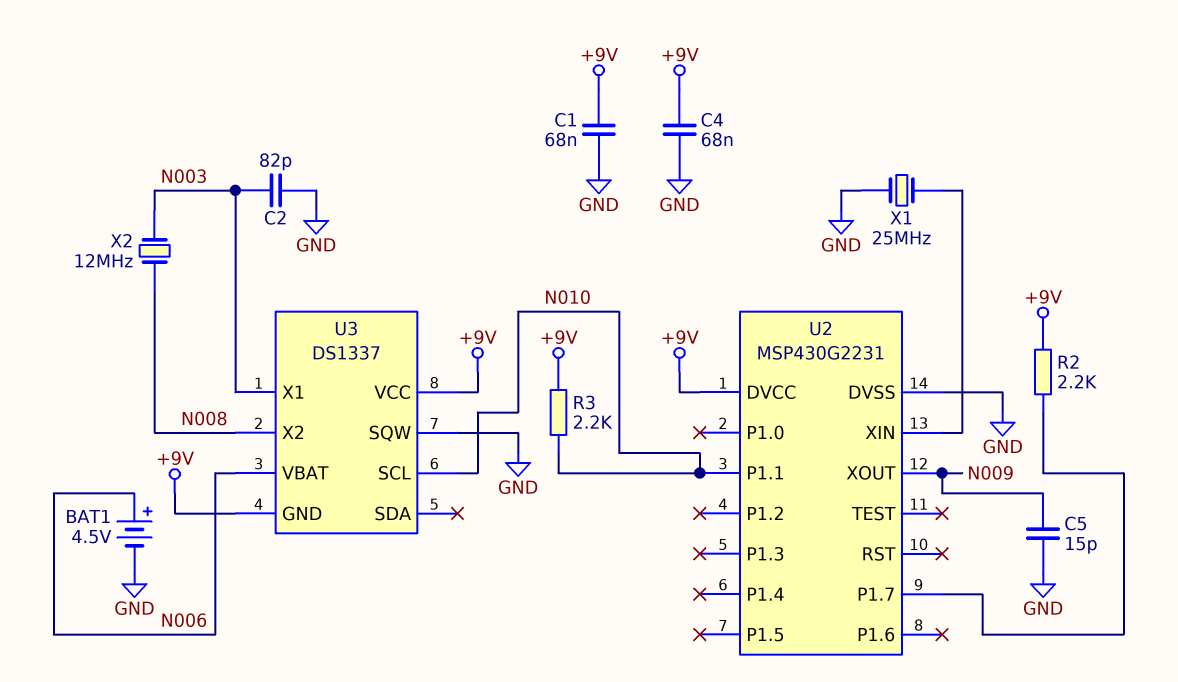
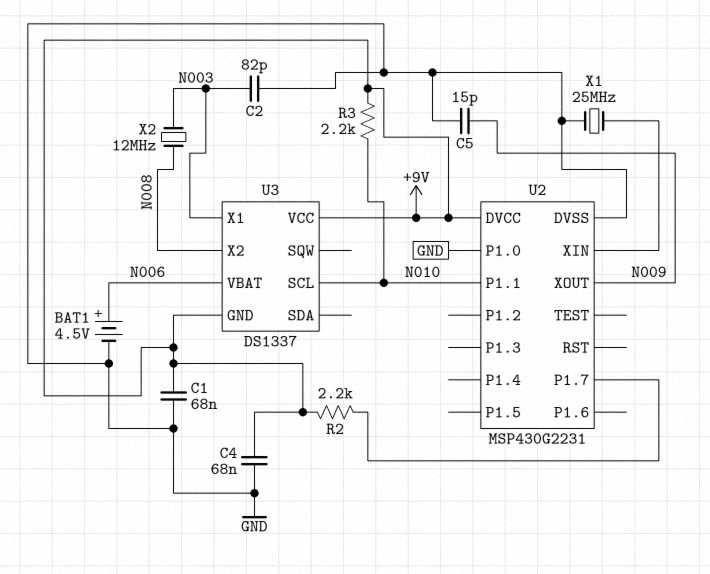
U2 pin P1.0: none -> GND
U3 pin SQW: GND -> none

